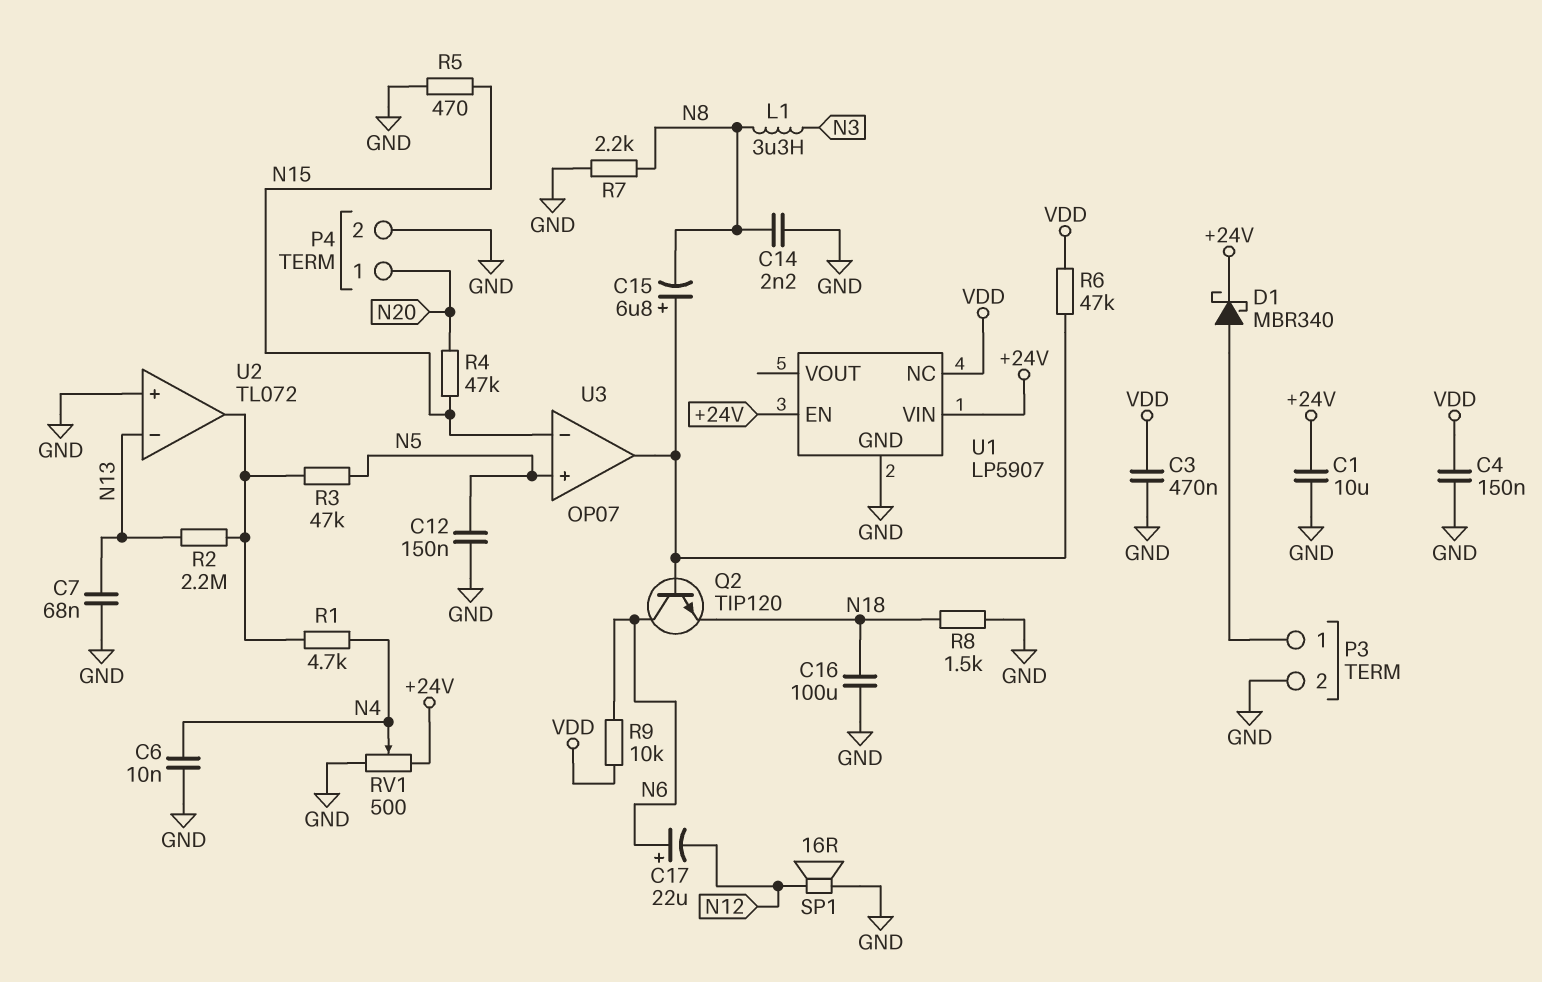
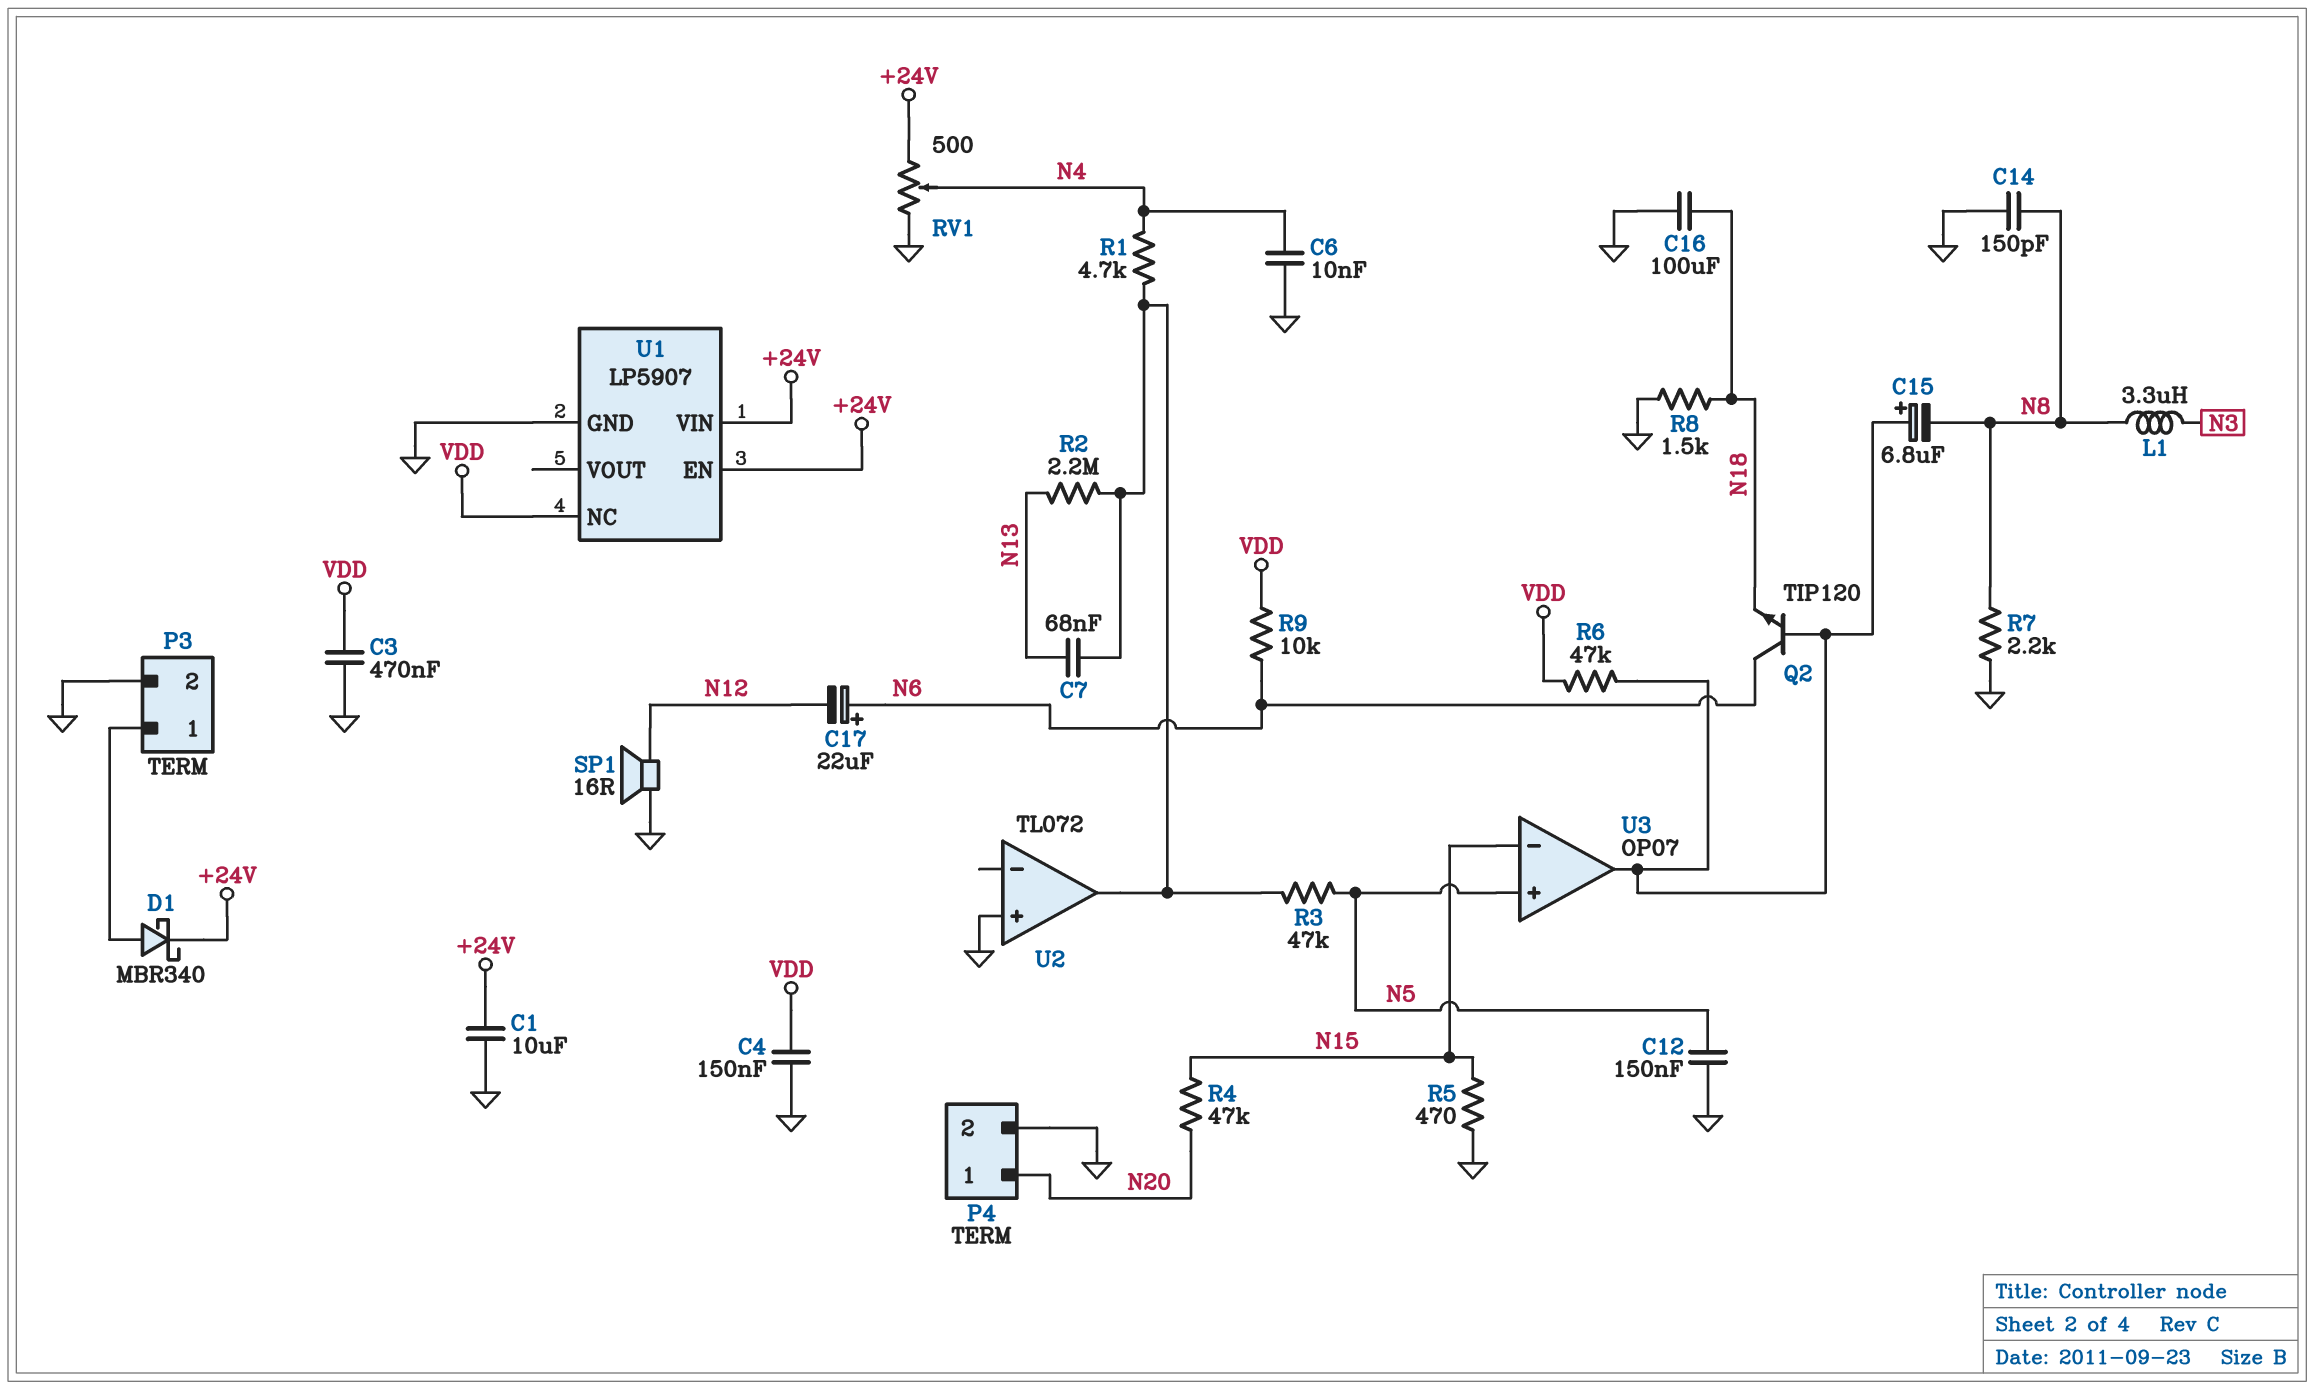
C7: 68nF (GND, N13) -> 68nF (N13, U2/out)
C14: 2.2nF (GND, N8) -> 150pF (GND, N8)
U2 pin in-: N13 -> none

